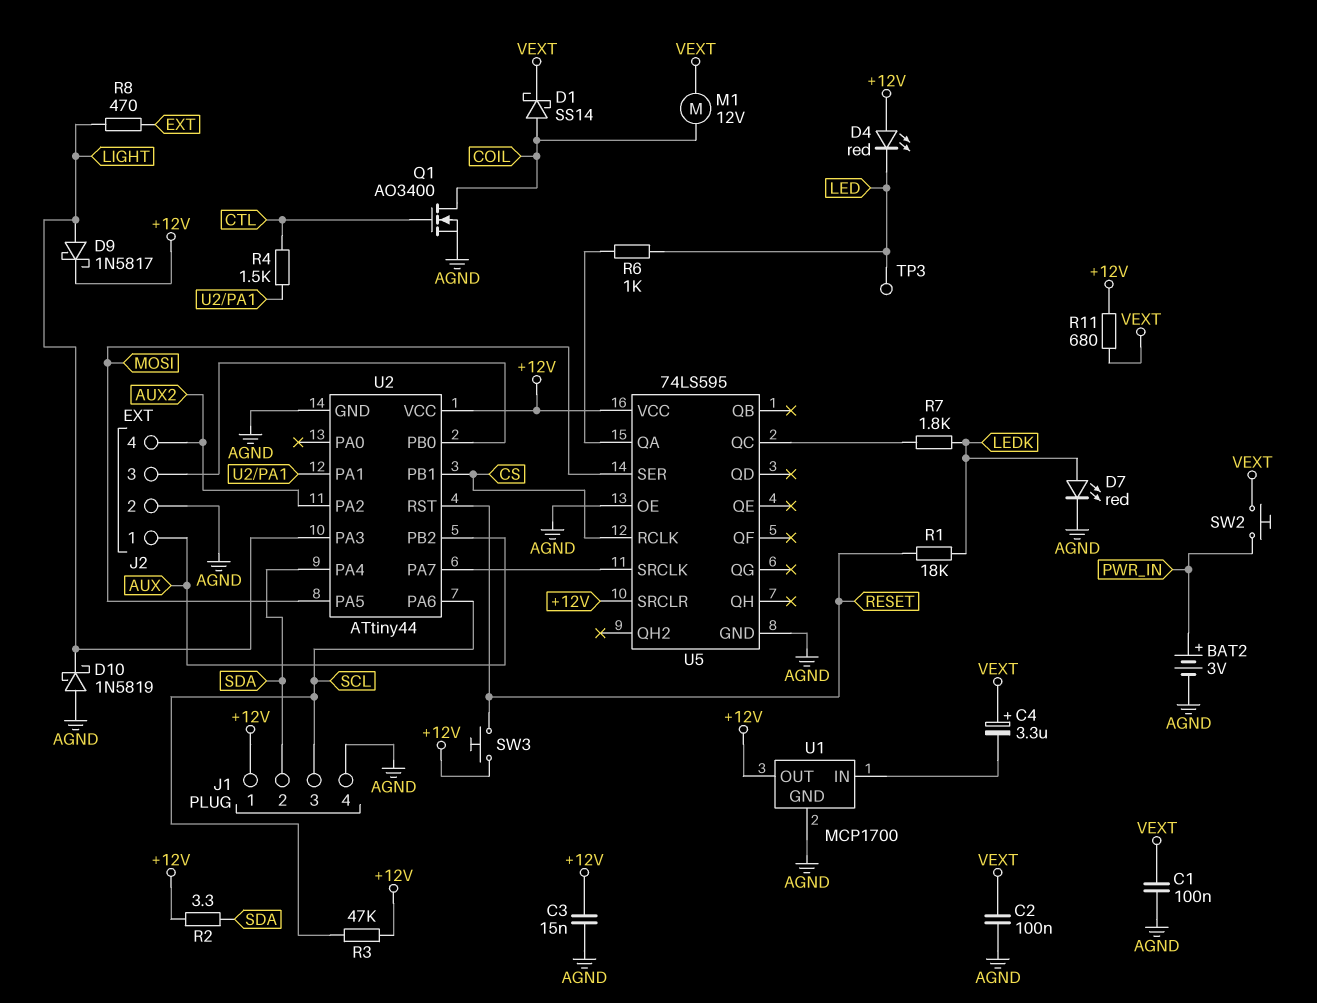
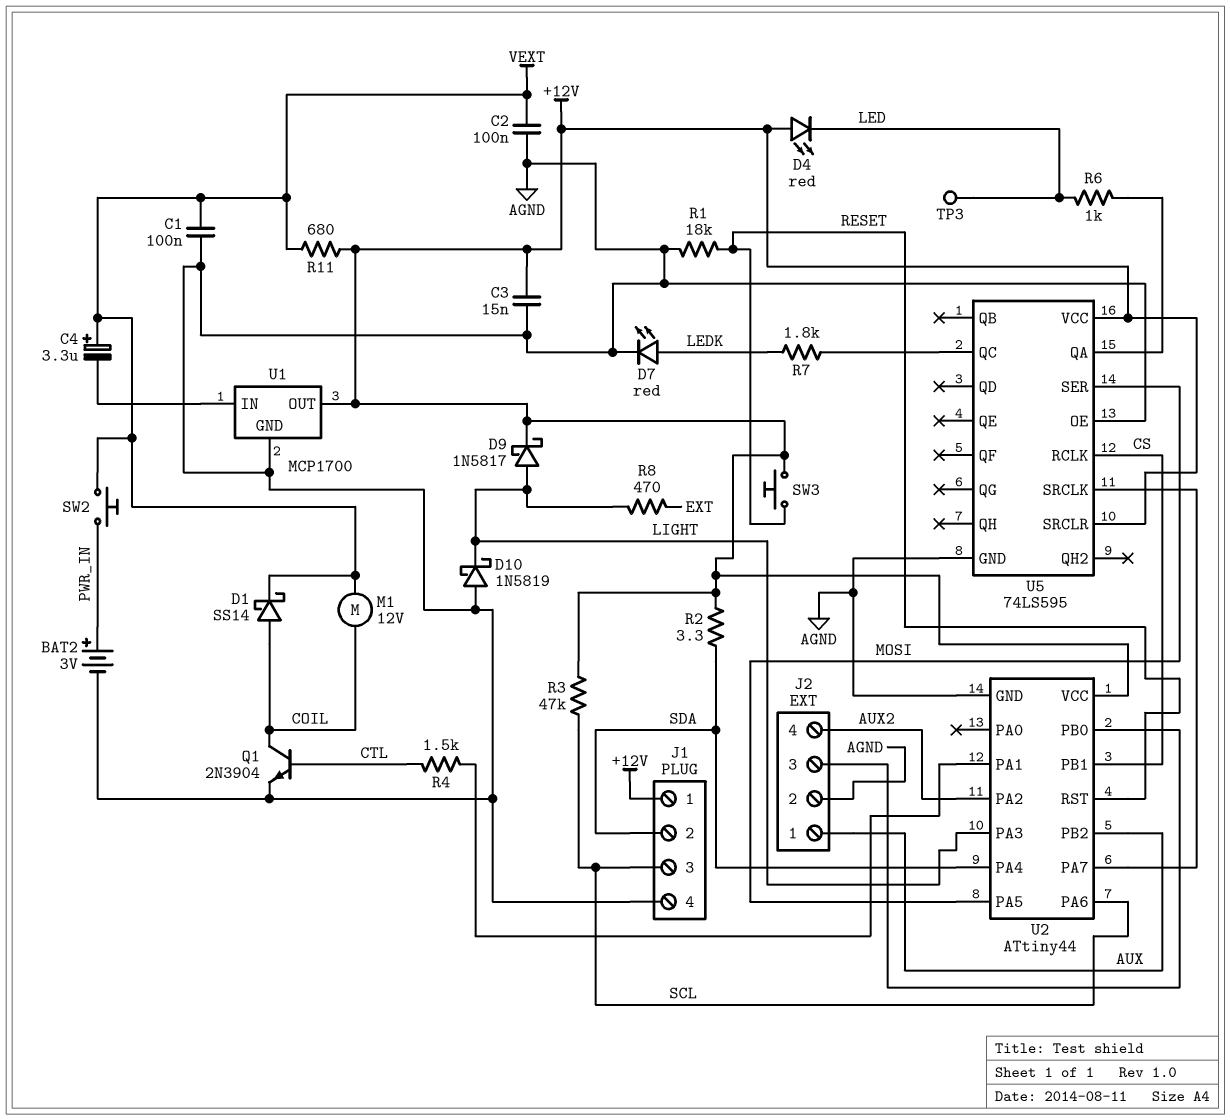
Q1: NMOS AO3400 (G CTL, D COIL, S AGND) -> NPN 2N3904 (B CTL, C COIL, E AGND)
R1: 18k (LEDK, RESET) -> 18k (AGND, RESET)

